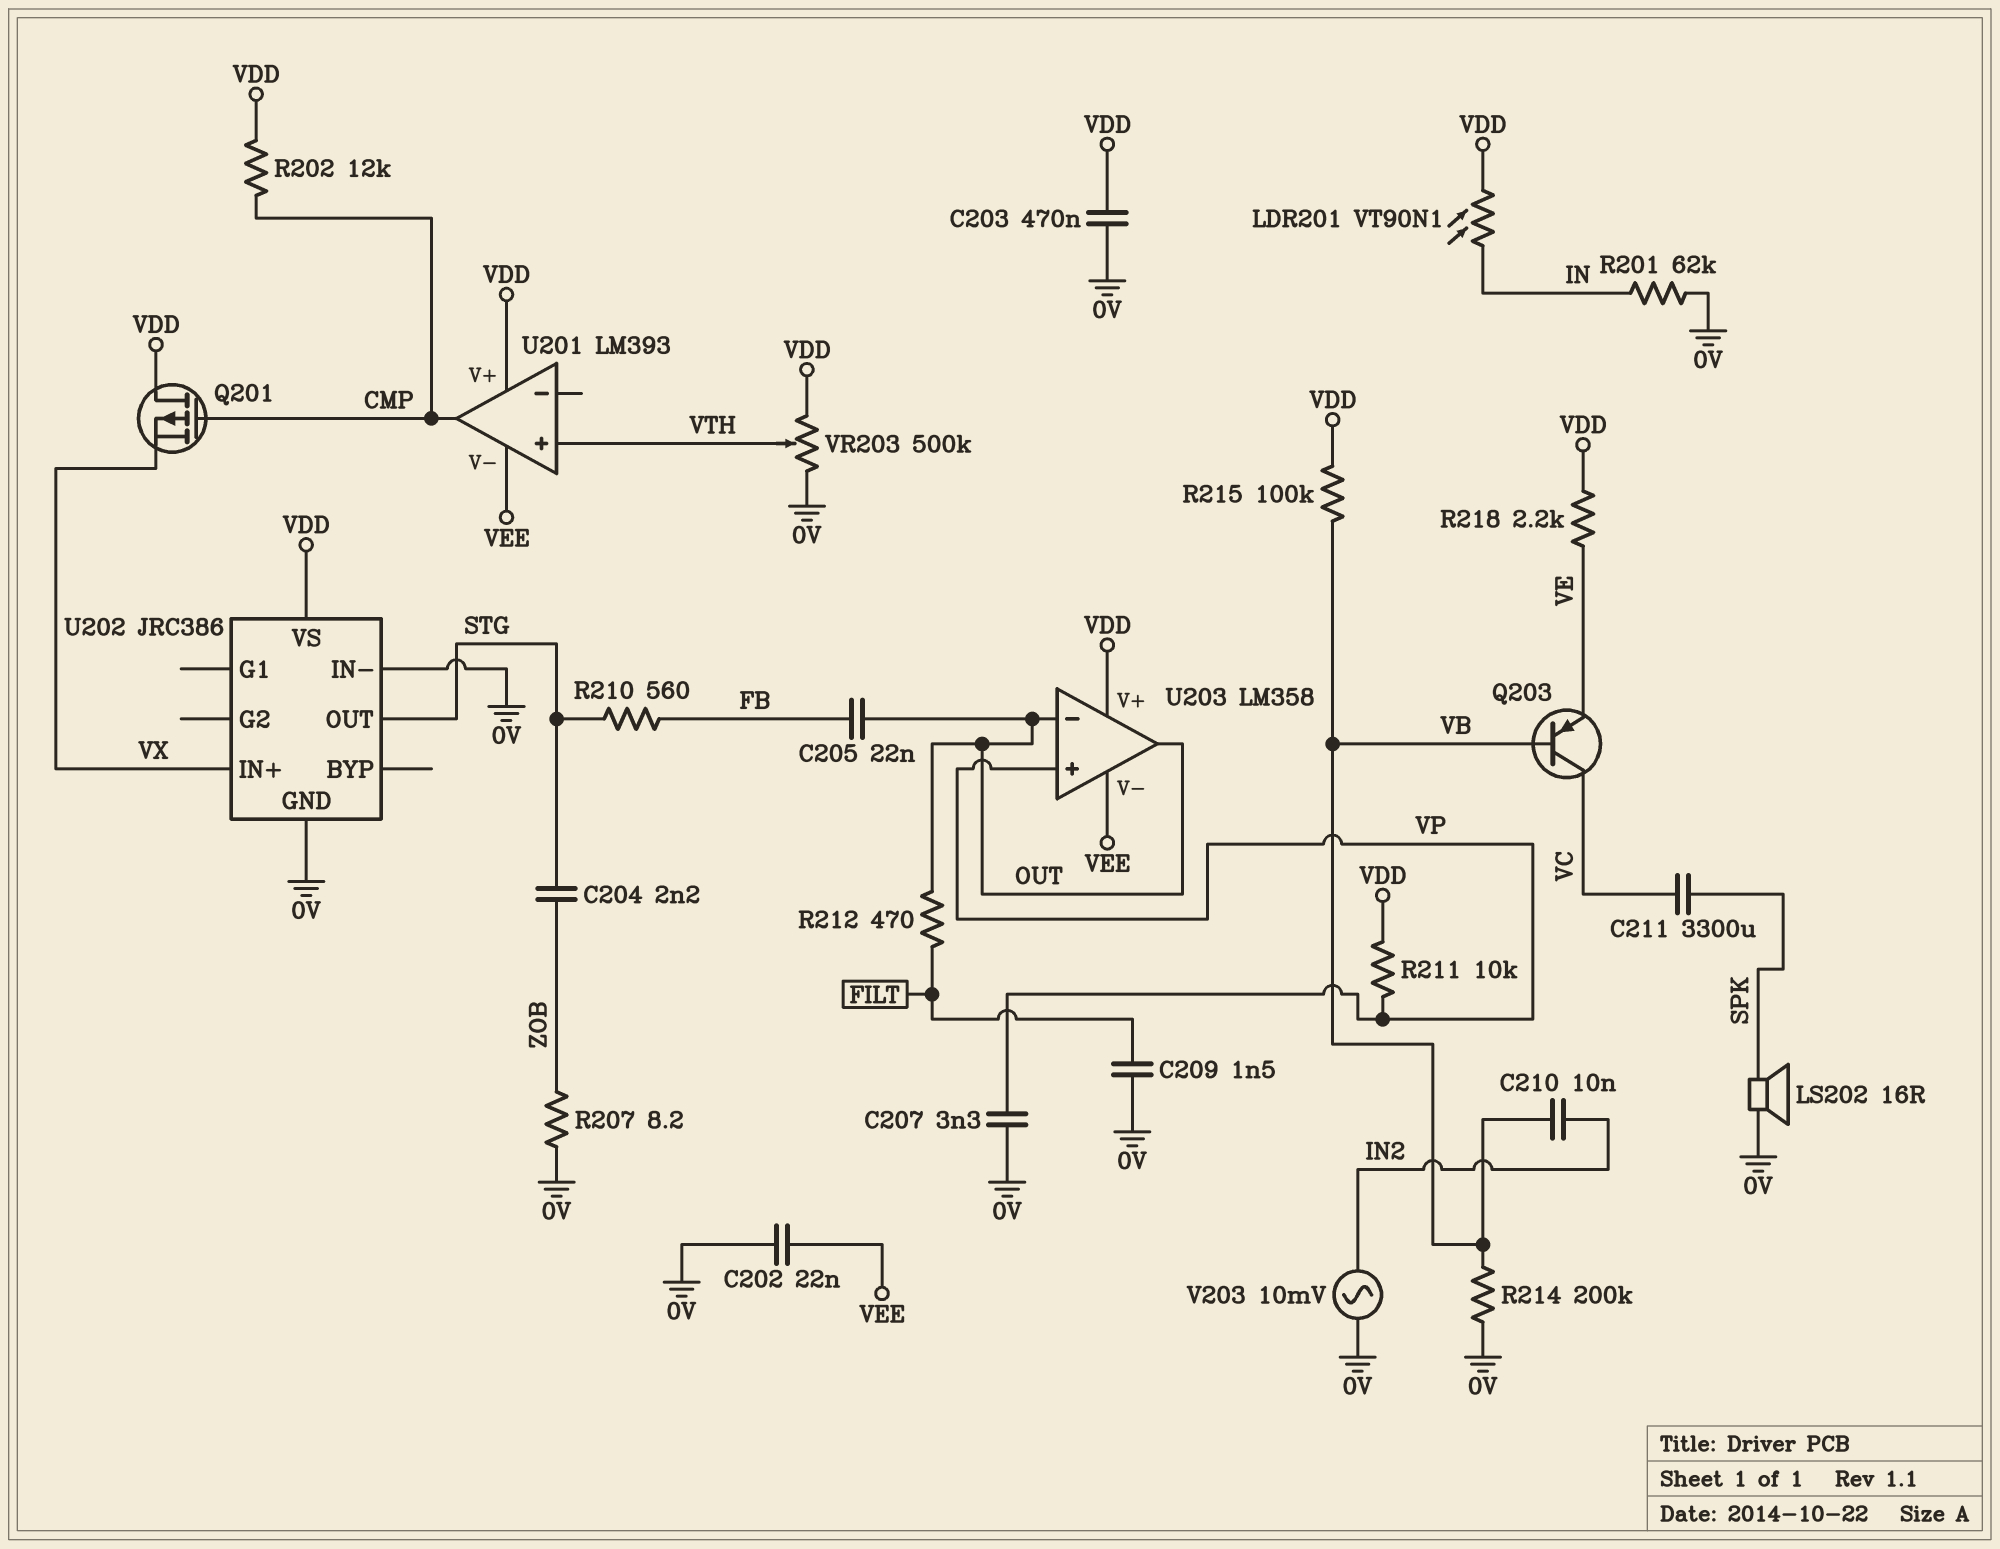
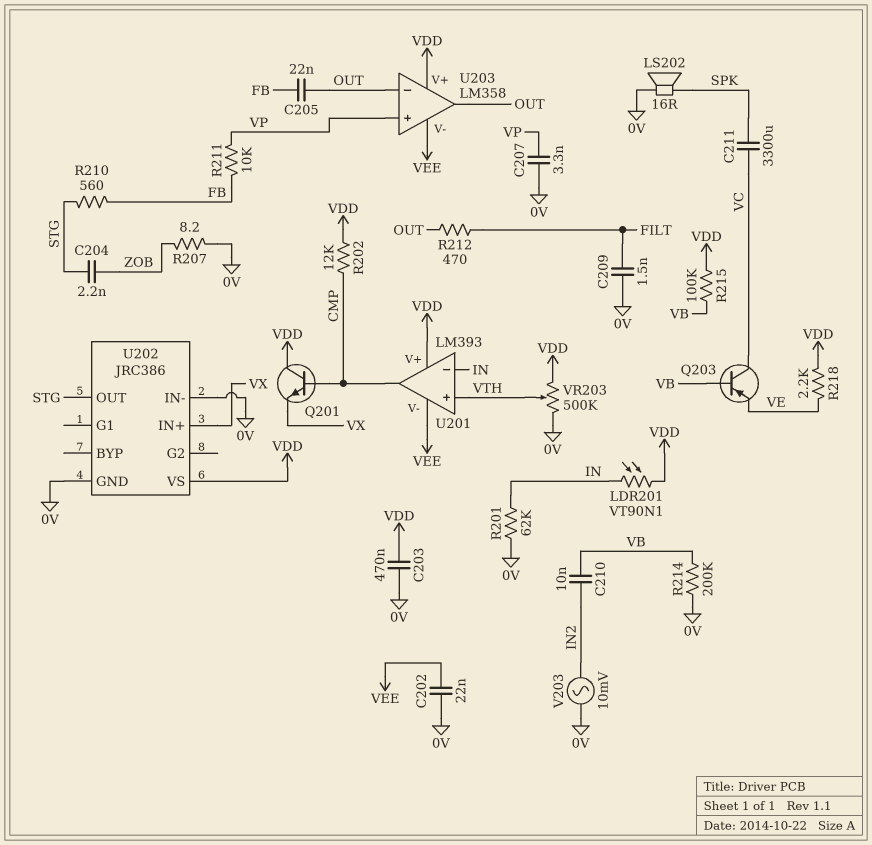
Q201: PMOS (G CMP, D VDD, S VX) -> NPN (B CMP, C VDD, E VX)
R211: 10k (VDD, VP) -> 10k (FB, VP)
U201 pin in-: none -> IN

